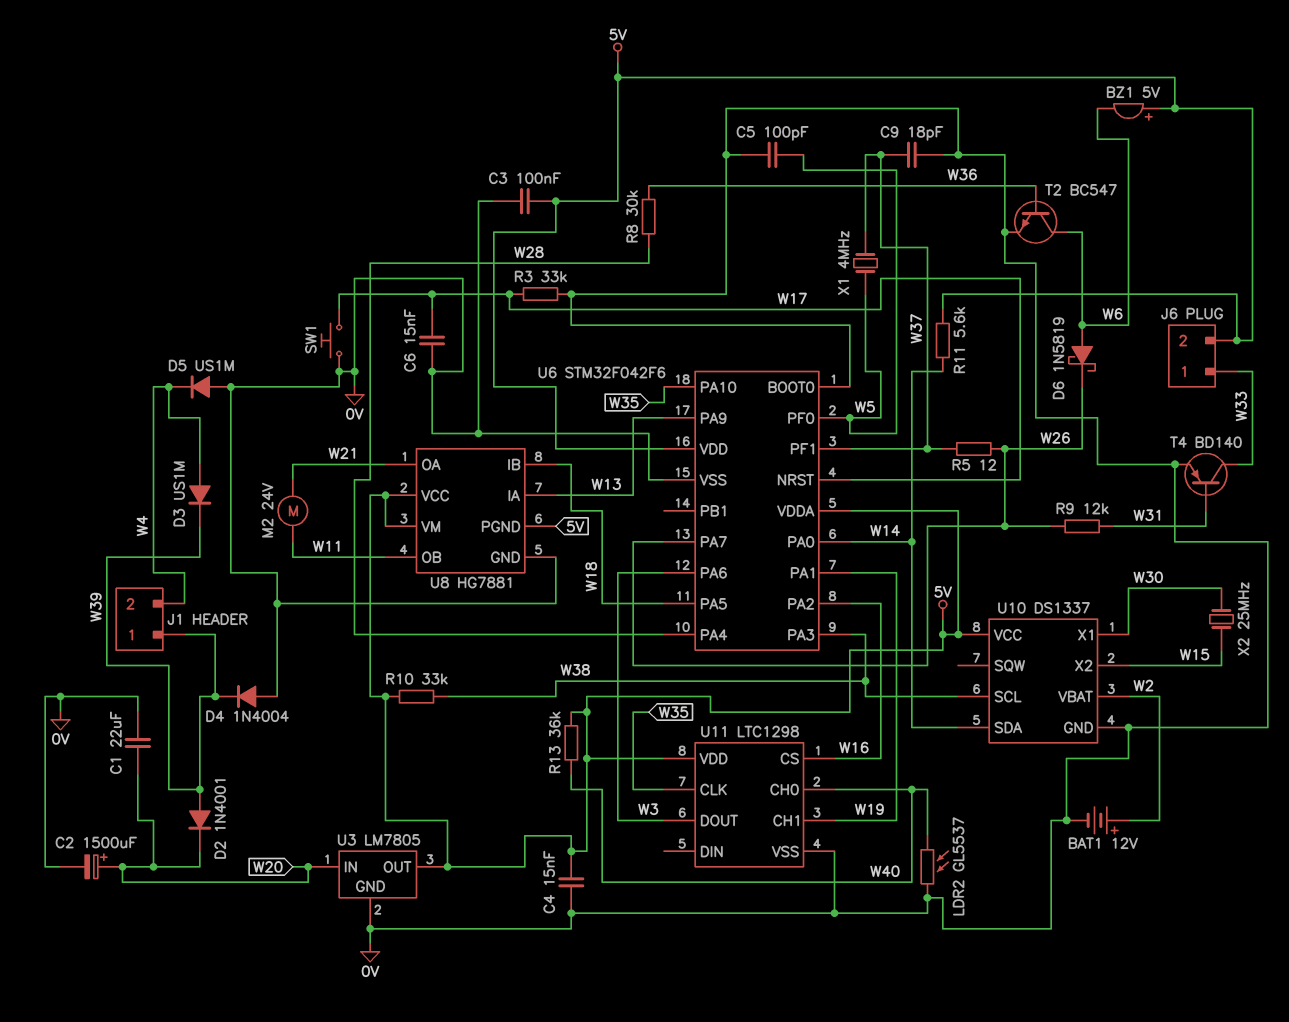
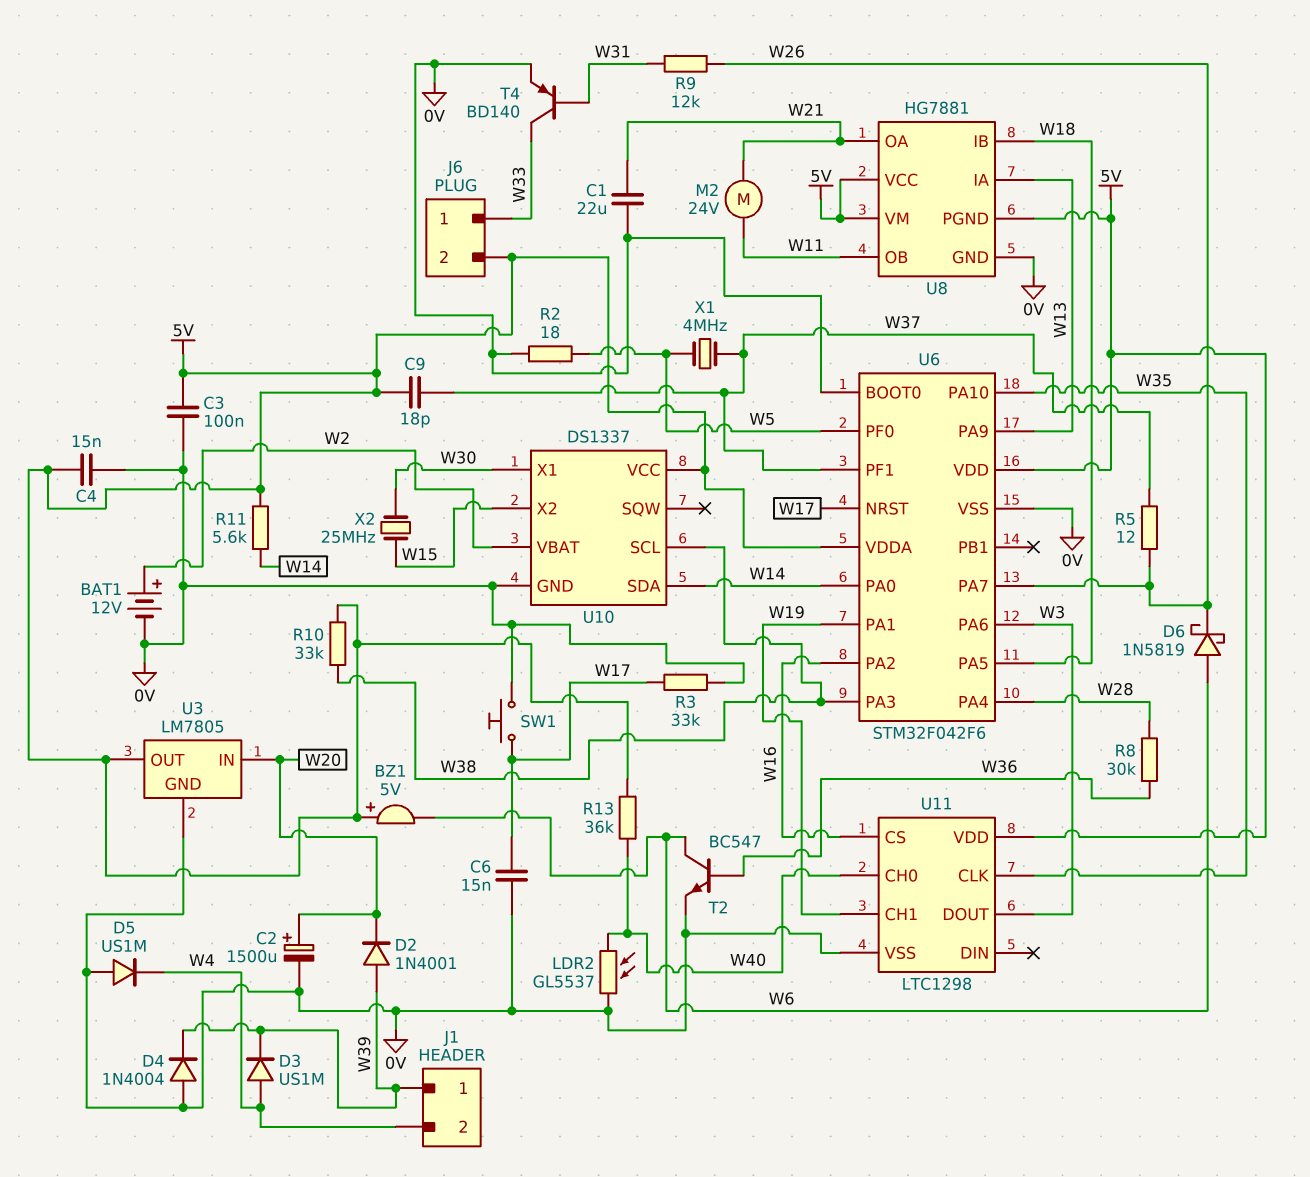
C1: 22uF (0V, W20) -> 22uF (0V, W21)
C5: 100pF (0V, W5) -> none
C9: 18pF (0V, W37) -> 18pF (5V, W37)
R2: none -> 18 (0V, W5)

